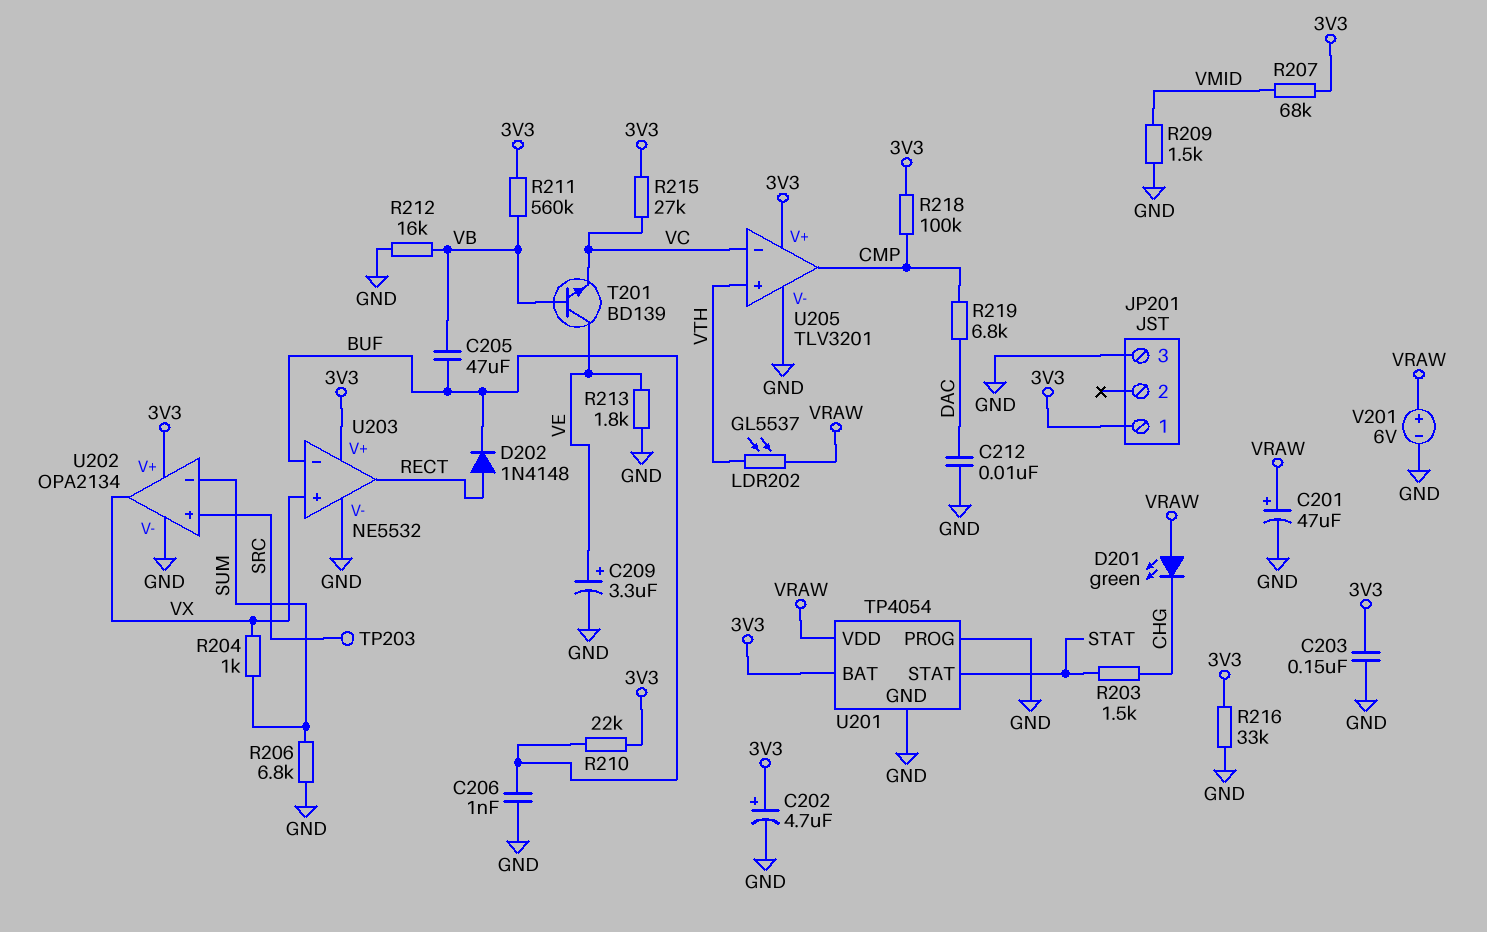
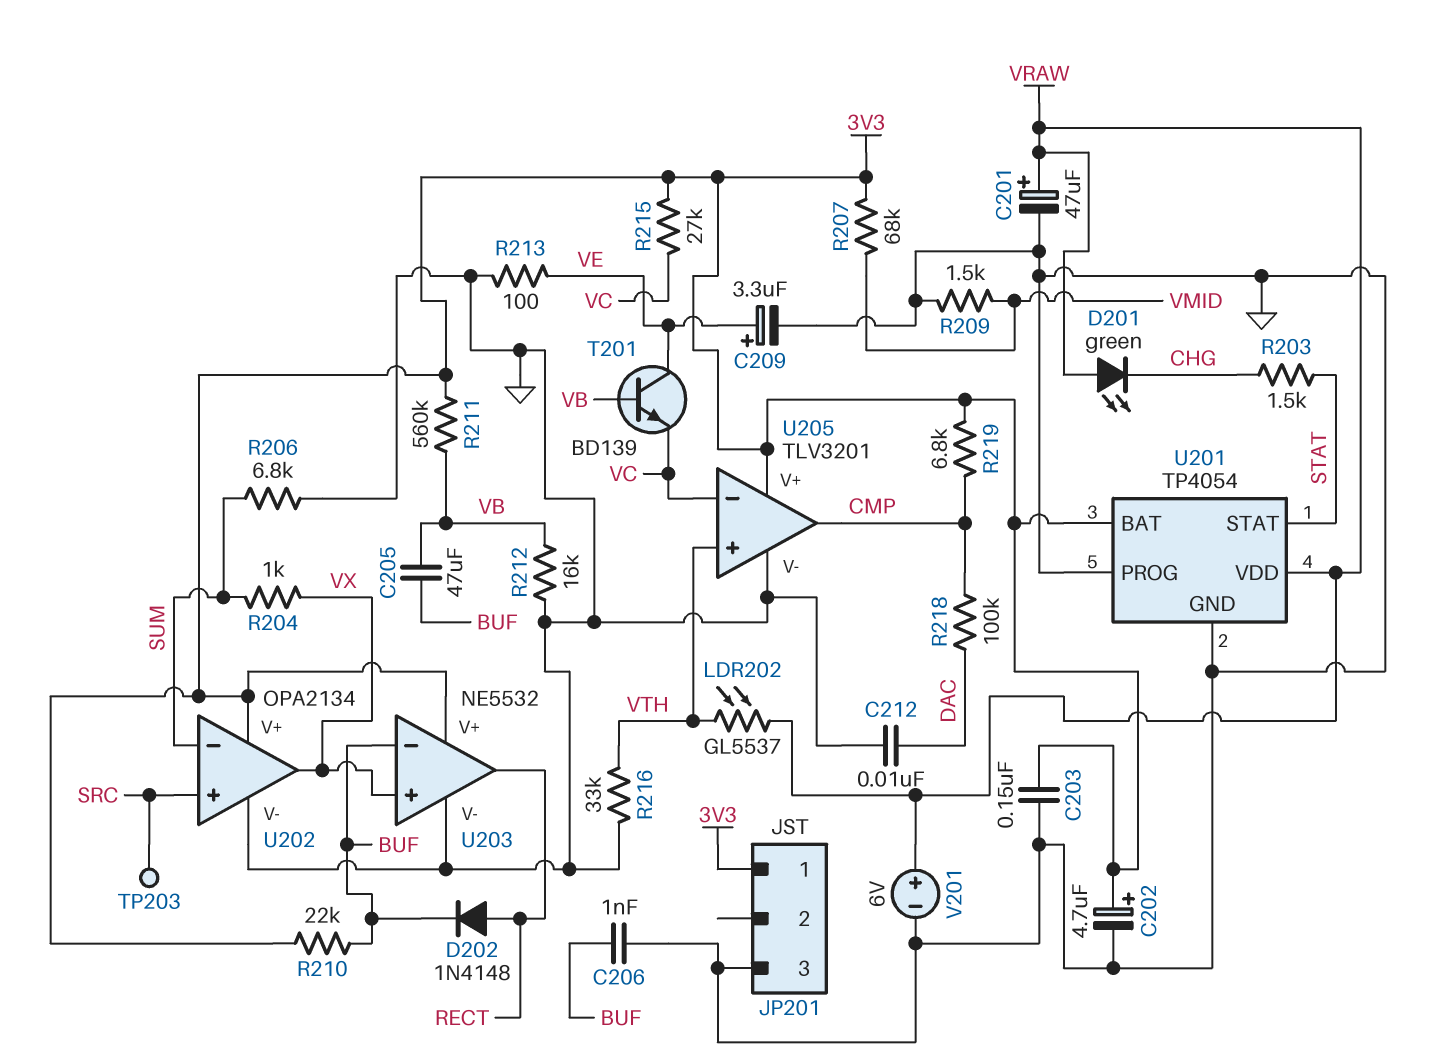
R213: 1.8k (GND, VE) -> 100 (GND, VE)
R216: 33k (3V3, GND) -> 33k (GND, VTH)
R218: 100k (3V3, CMP) -> 100k (CMP, DAC)
R219: 6.8k (CMP, DAC) -> 6.8k (3V3, CMP)

